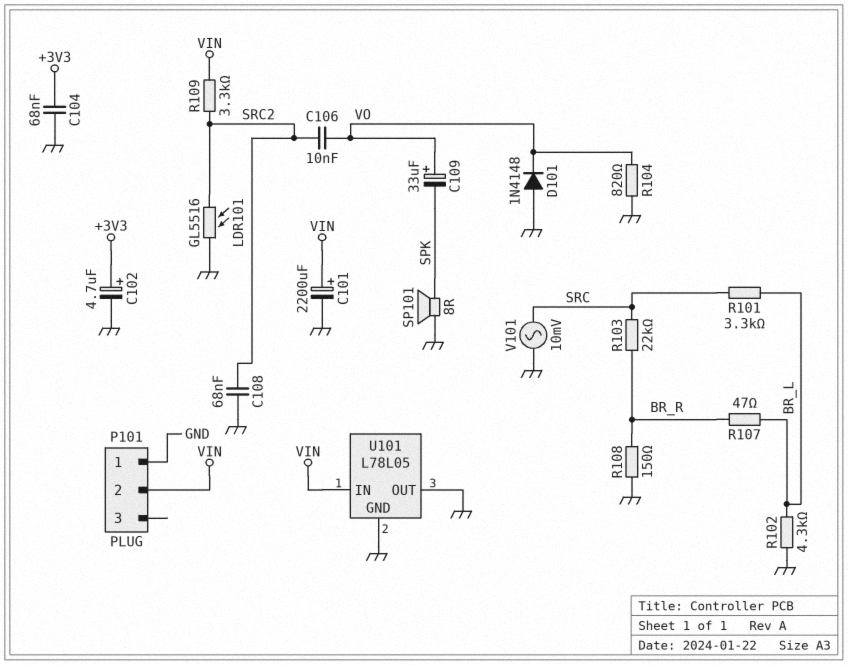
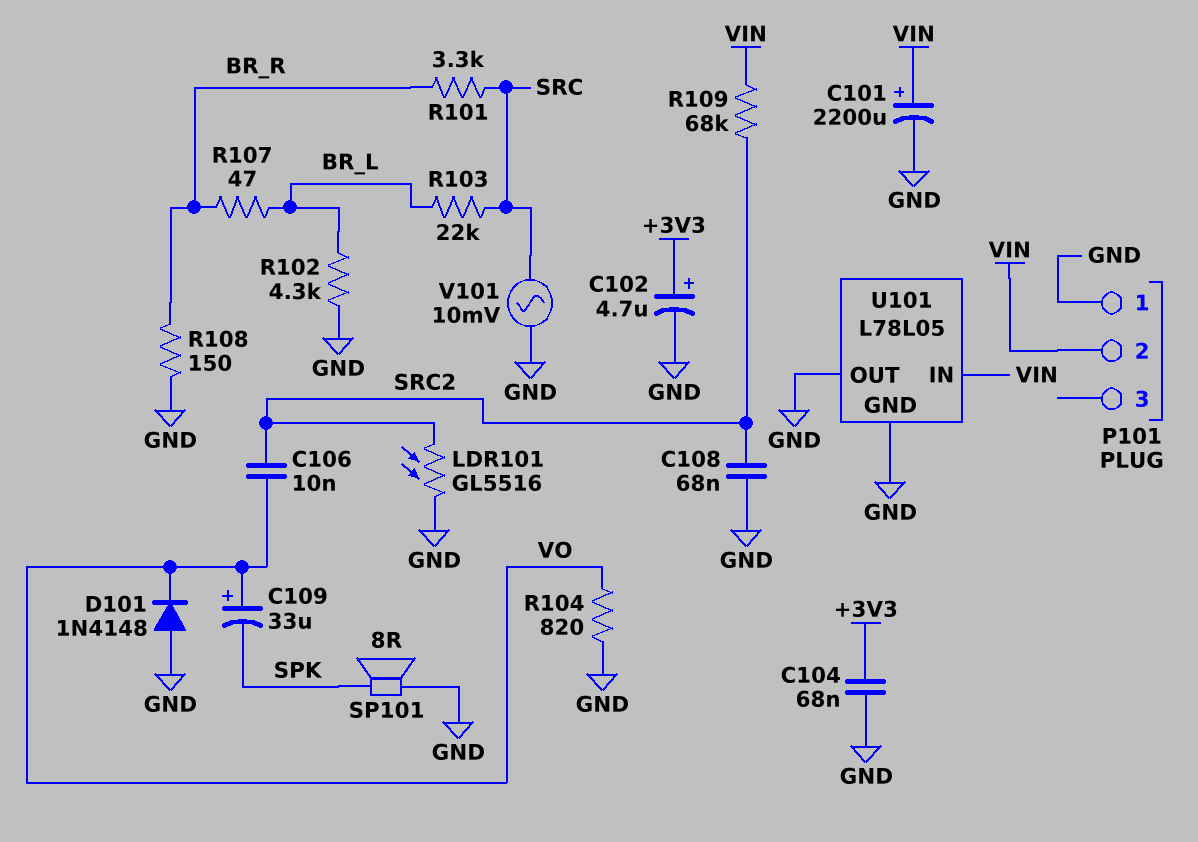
R101: 3.3k (BR_L, SRC) -> 3.3k (BR_R, SRC)
R103: 22k (BR_R, SRC) -> 22k (BR_L, SRC)
R109: 3.3k (SRC2, VIN) -> 68k (SRC2, VIN)

